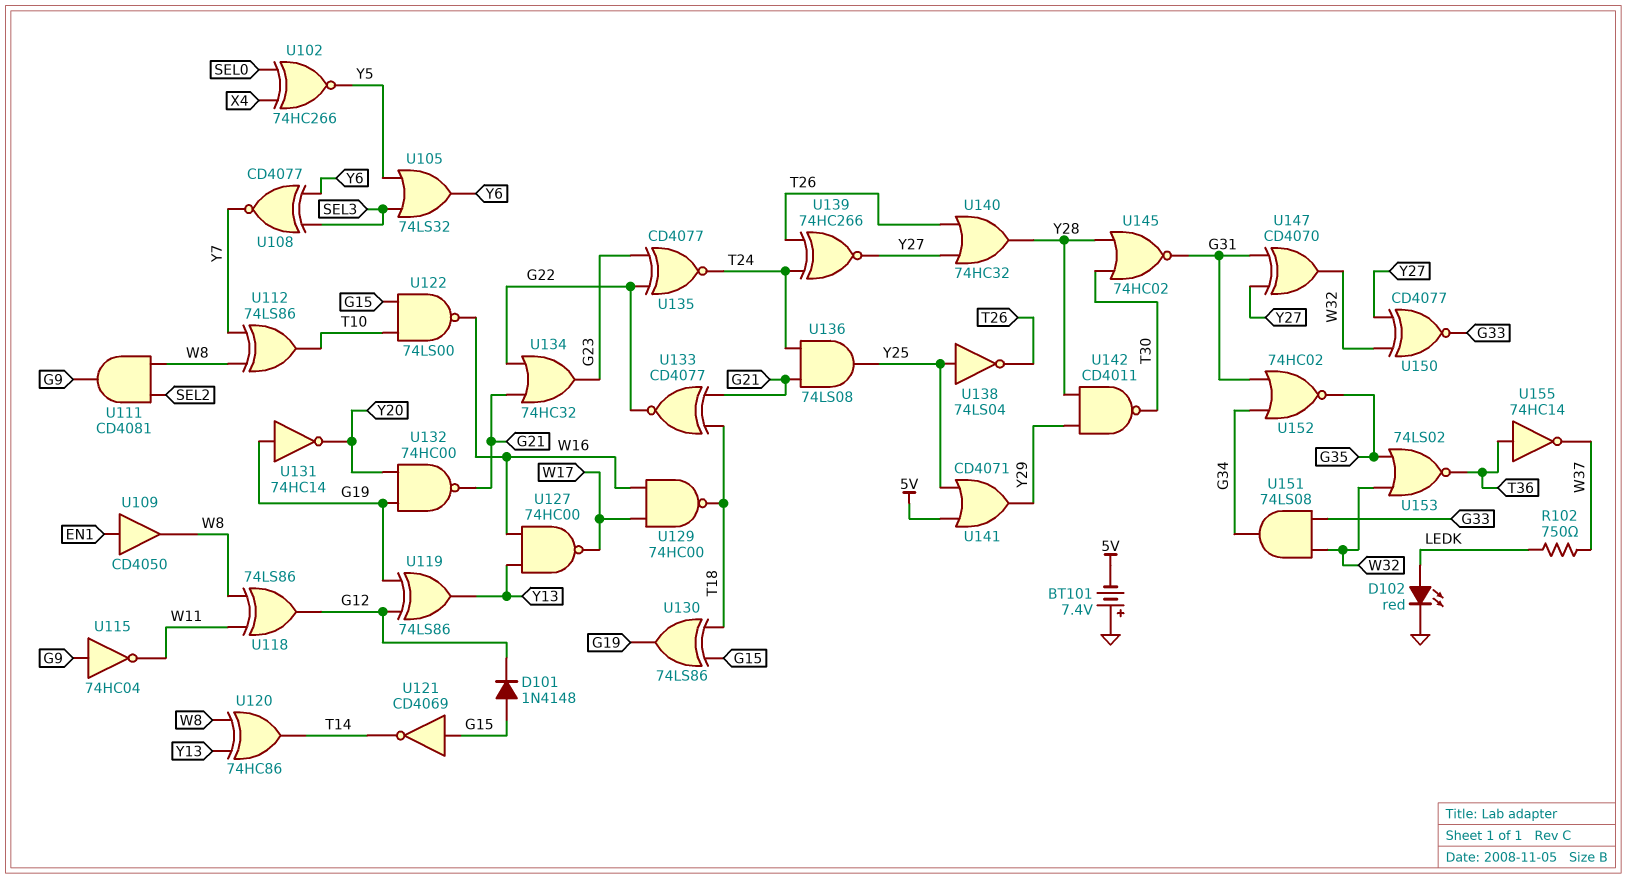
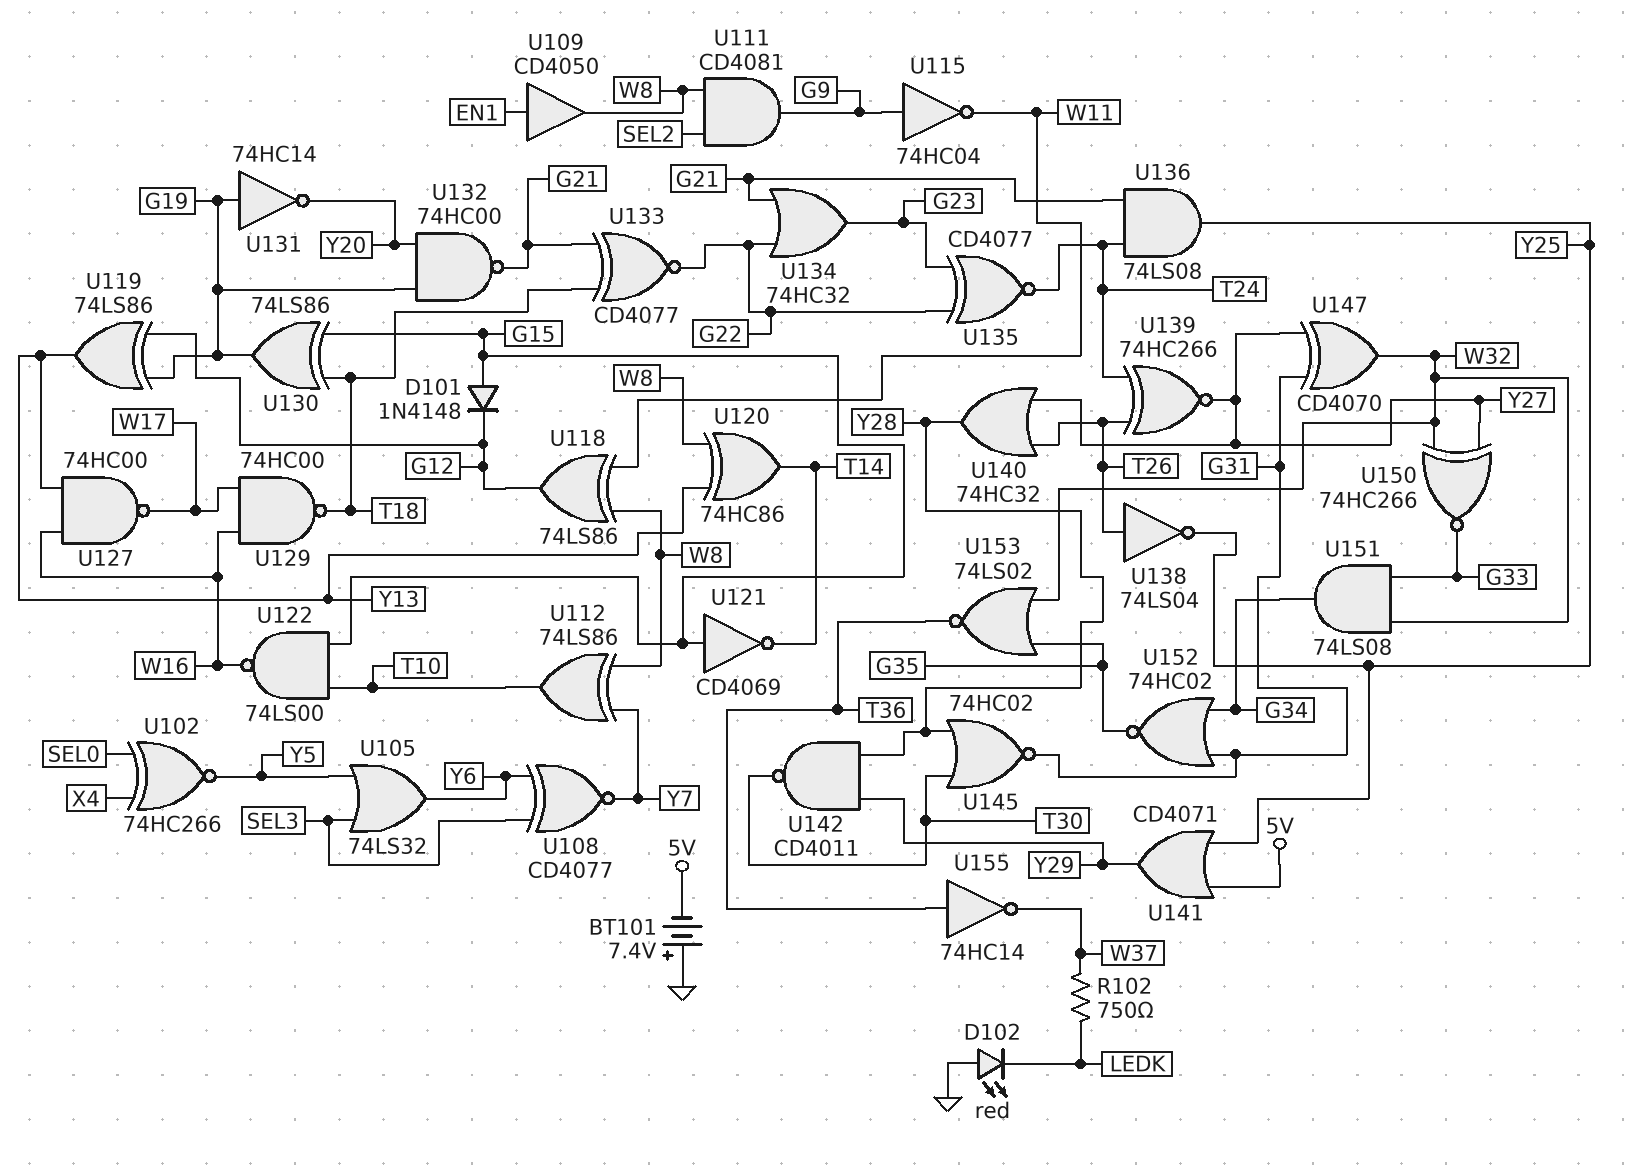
D102: LED red (A LEDK, K GND) -> LED red (A GND, K LEDK)
U138: NOT 74LS04 (in Y25, out T26) -> NOT 74LS04 (in T26, out Y25)
U150: XNOR CD4077 (in W32, in Y27, out G33) -> XNOR 74HC266 (in W32, in Y27, out G33)

